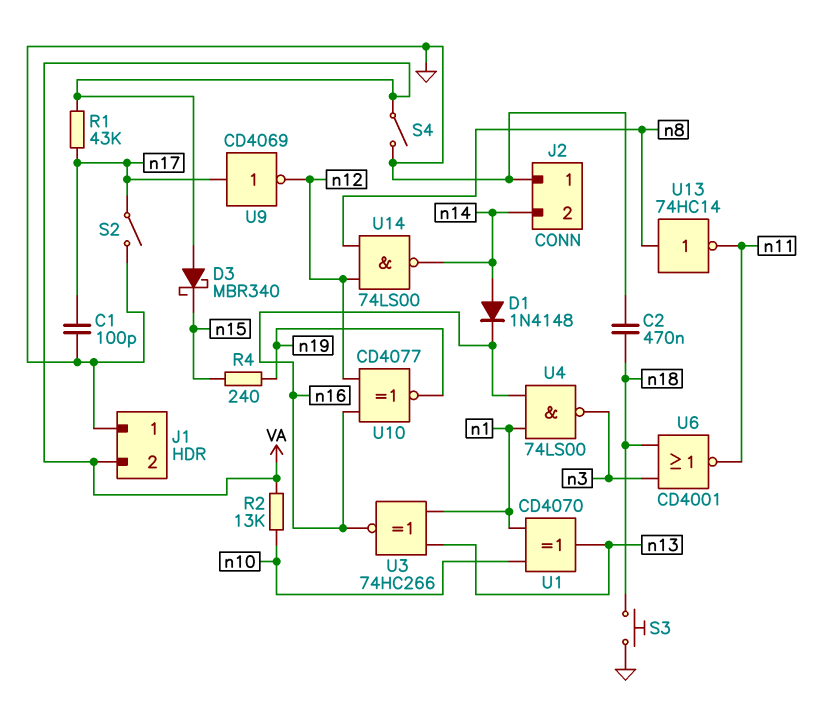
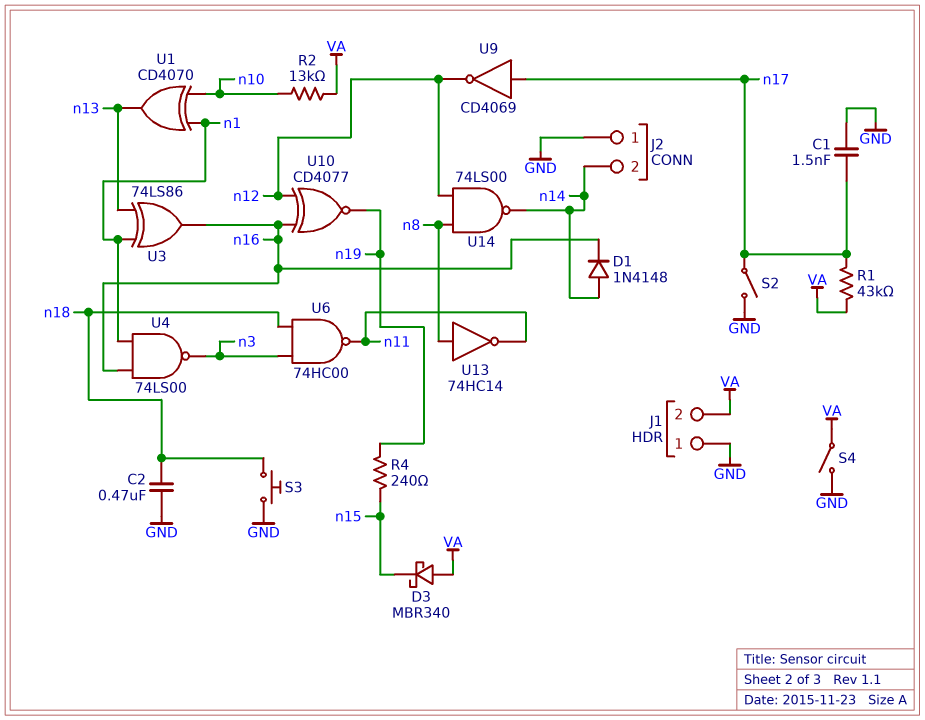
C1: 100pF (GND, n17) -> 1.5nF (GND, n17)
U3: XNOR 74HC266 (in n1, in n13, out n16) -> XOR 74LS86 (in n1, in n13, out n16)
U6: NOR CD4001 (in n3, in n18, out n11) -> NAND 74HC00 (in n3, in n18, out n11)

